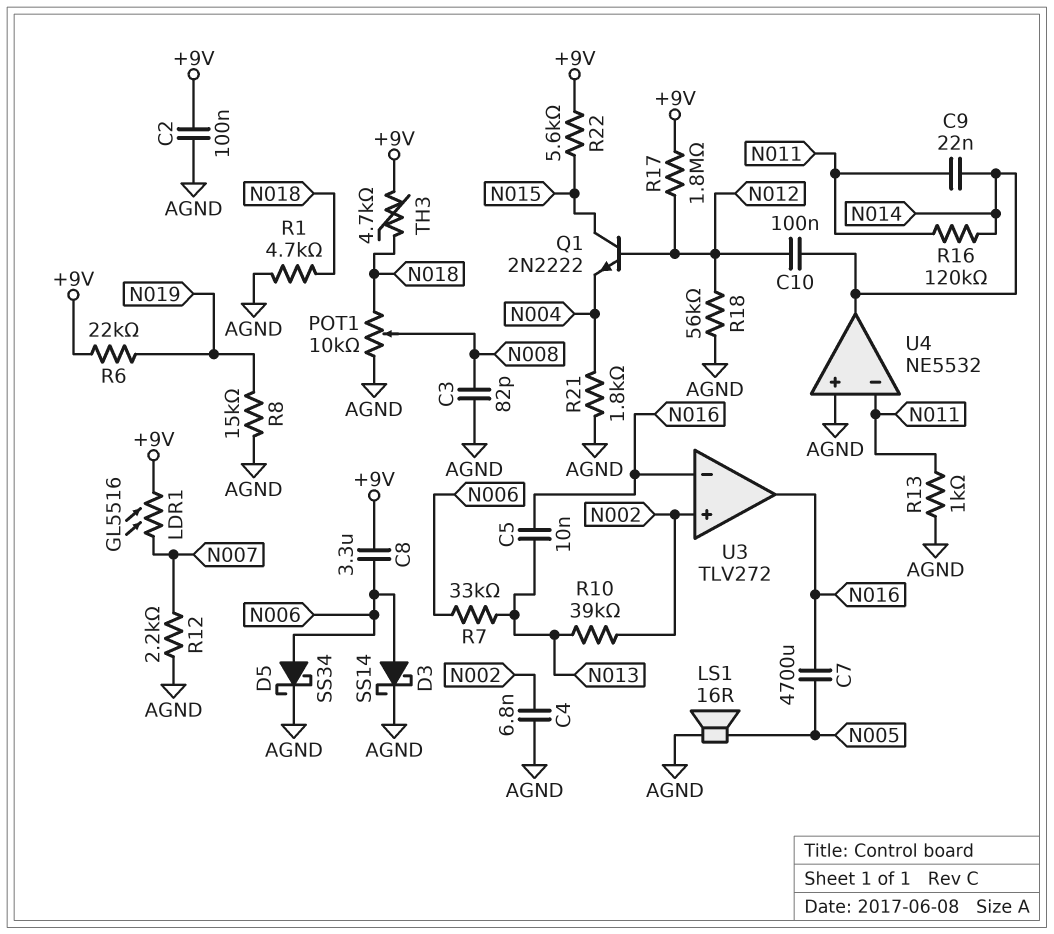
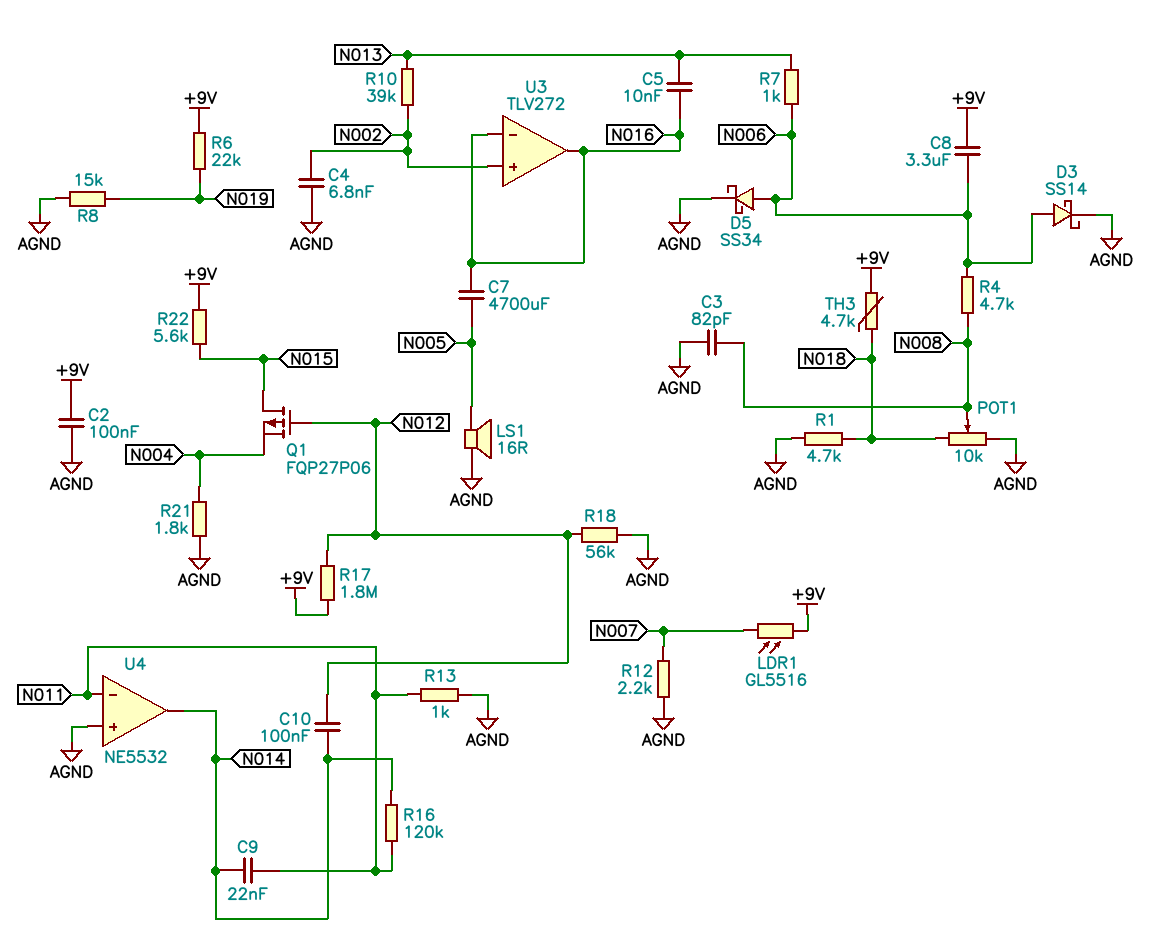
Q1: NPN 2N2222 (B N012, C N015, E N004) -> PMOS FQP27P06 (G N012, D N015, S N004)
R4: none -> 4.7k (N006, N008)
R7: 33k (N006, N013) -> 1k (N006, N013)

